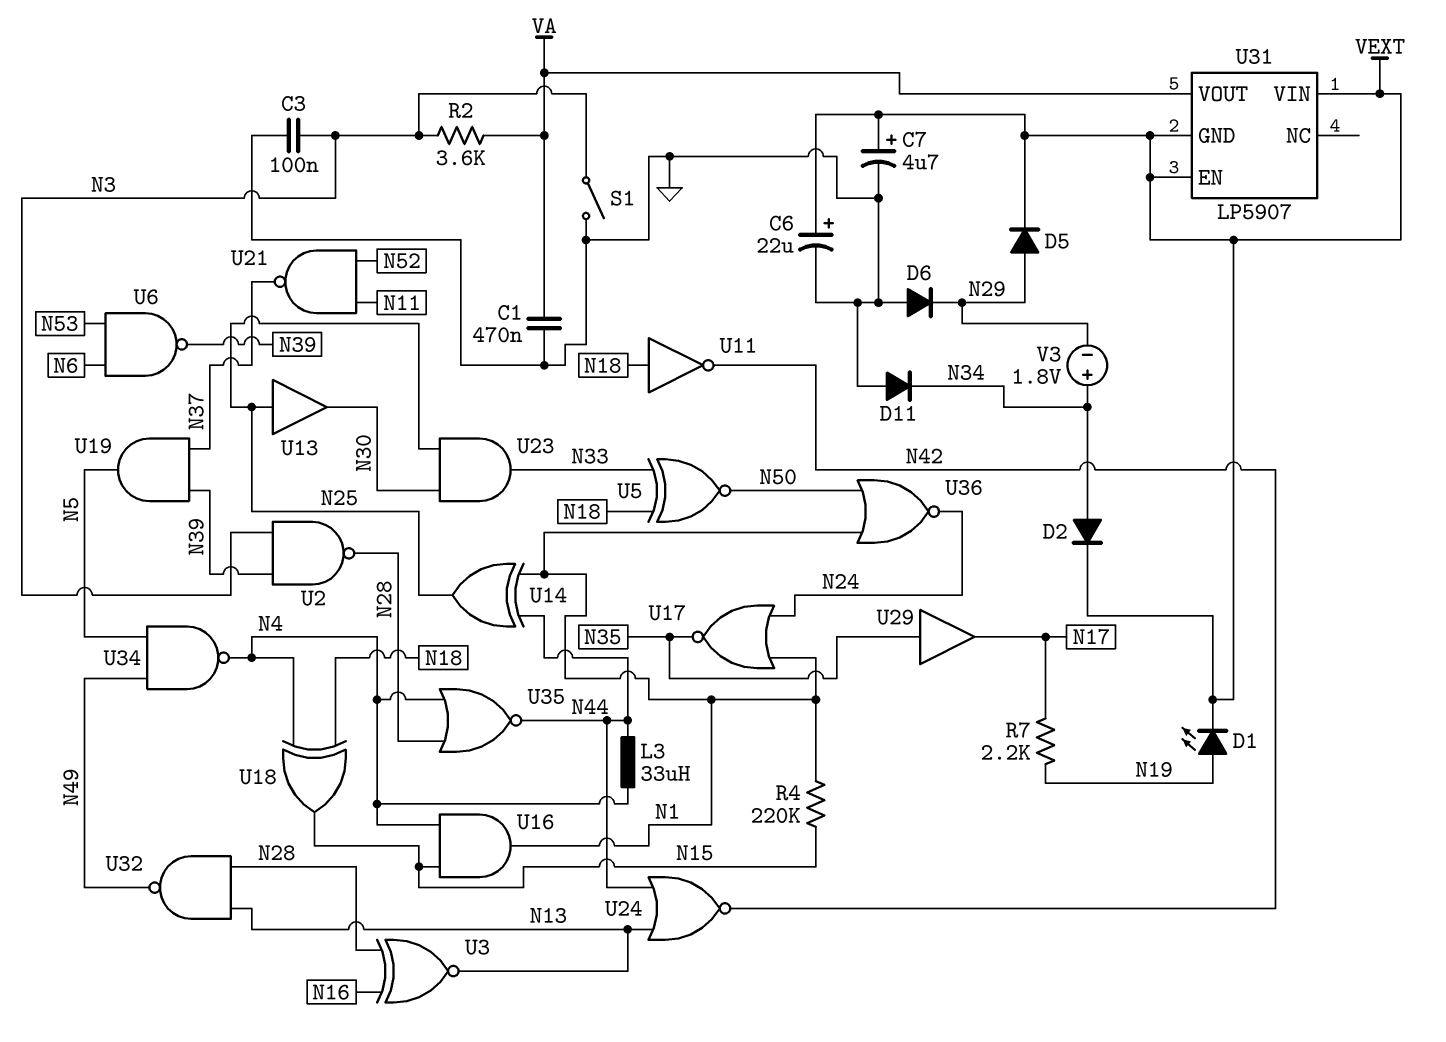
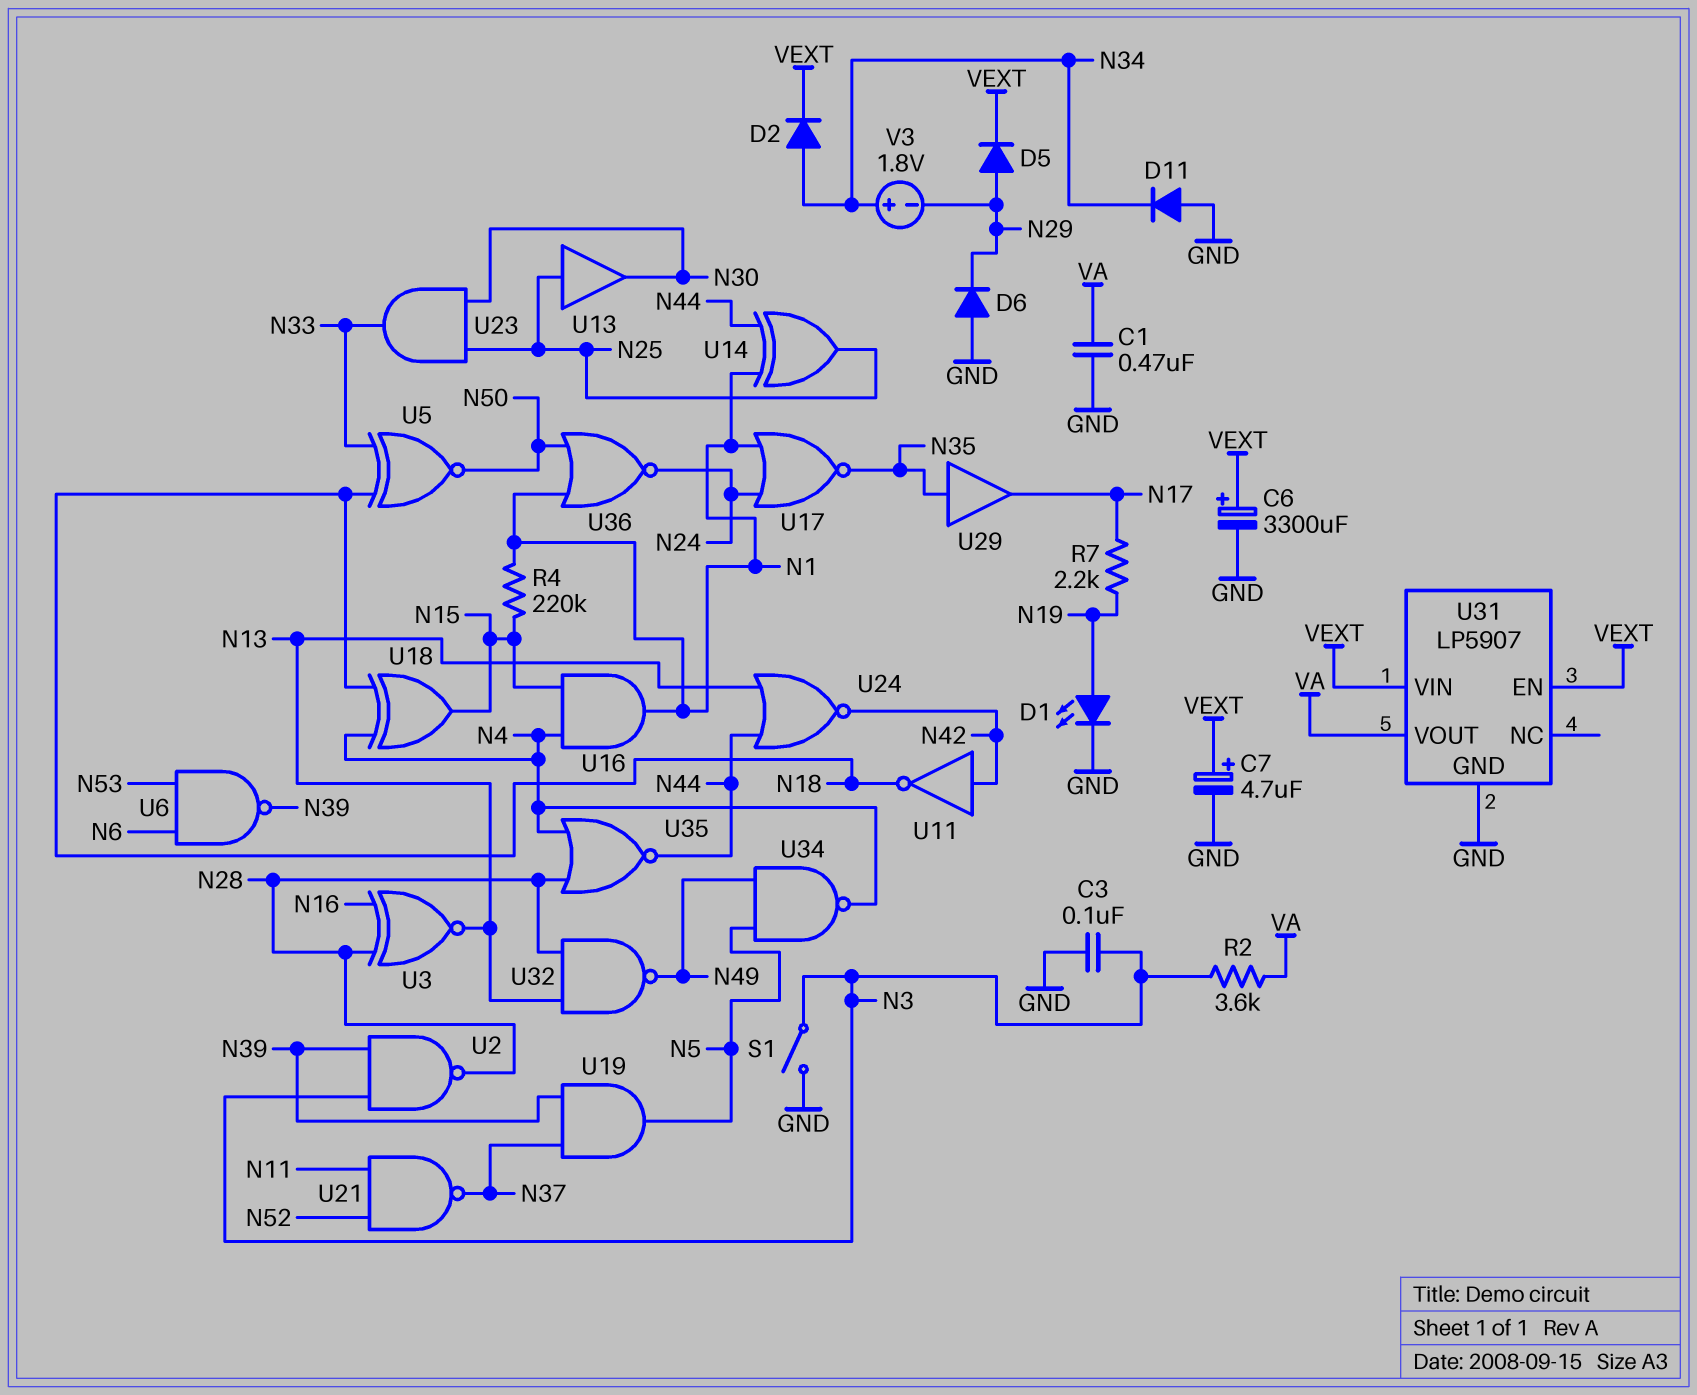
C6: 22uF (plus VEXT, minus GND) -> 3300uF (plus VEXT, minus GND)
D1: LED (A N19, K VEXT) -> LED (A N19, K GND)
L3: 33uH (N4, N44) -> none
U11: NOT (in N18, out N42) -> NOT (in N42, out N18)
U31 pin GND: VEXT -> GND

